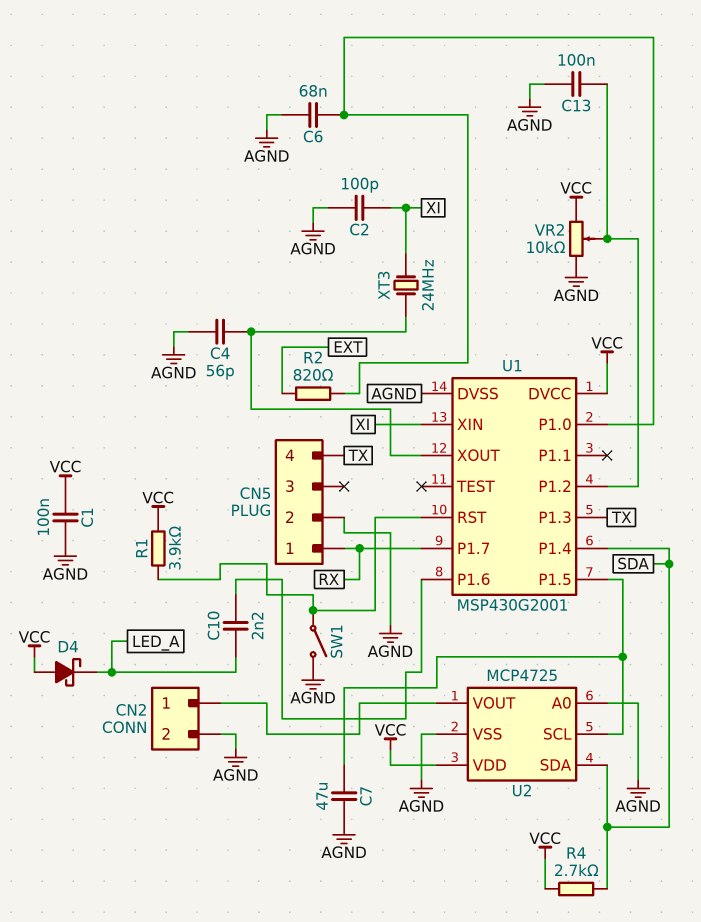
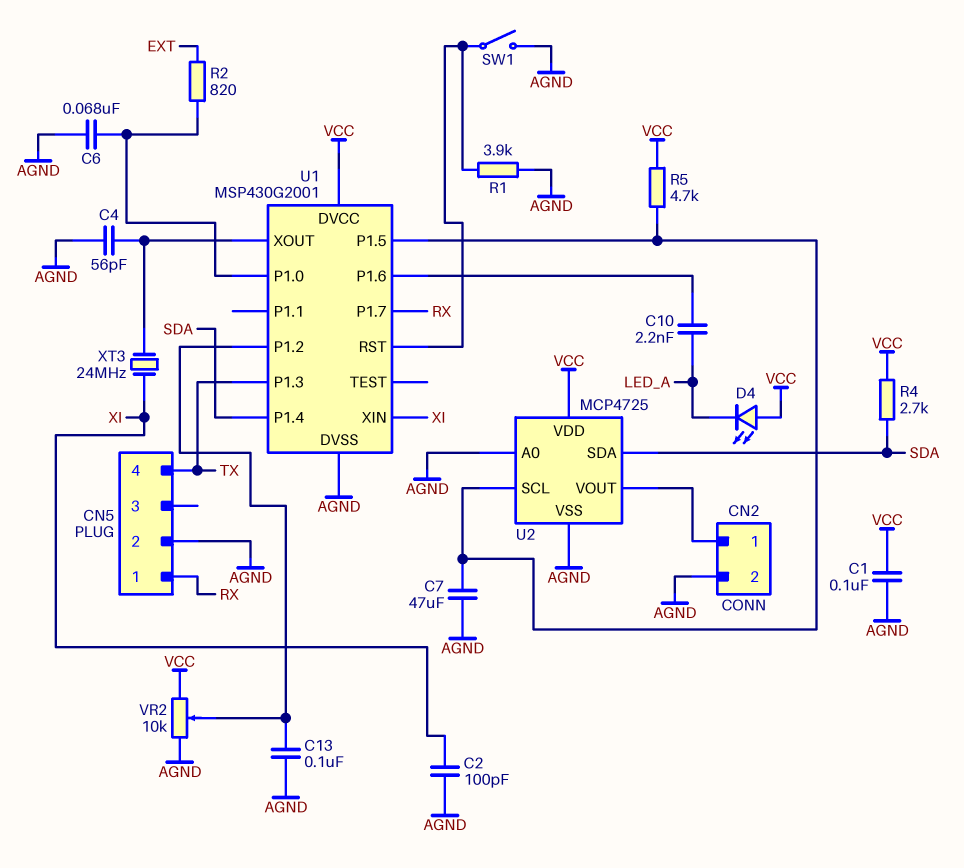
D4: schottky (A VCC, K LED_A) -> LED (A VCC, K LED_A)
R1: 3.9k (U1/RST, VCC) -> 3.9k (AGND, U1/RST)
R5: none -> 4.7k (U1/P1.5, VCC)

